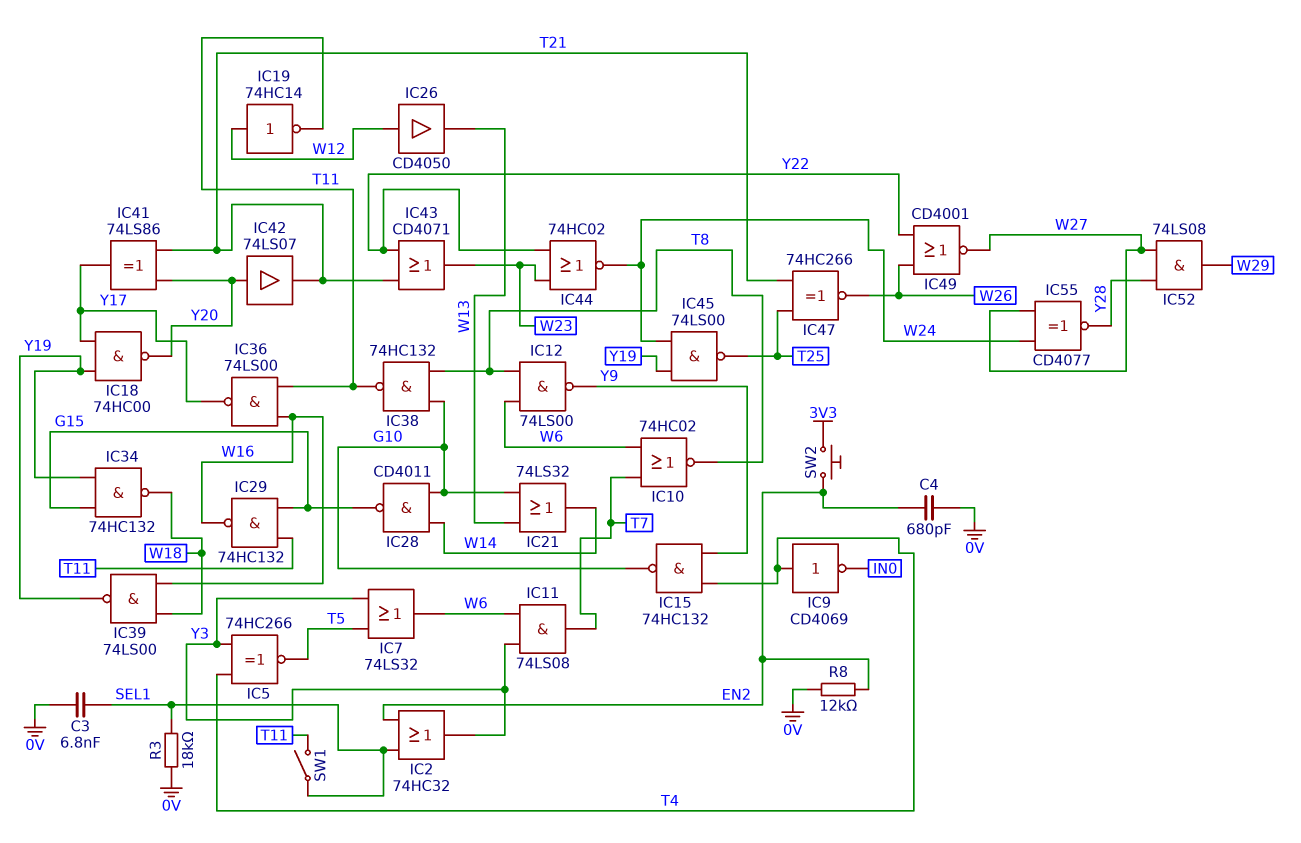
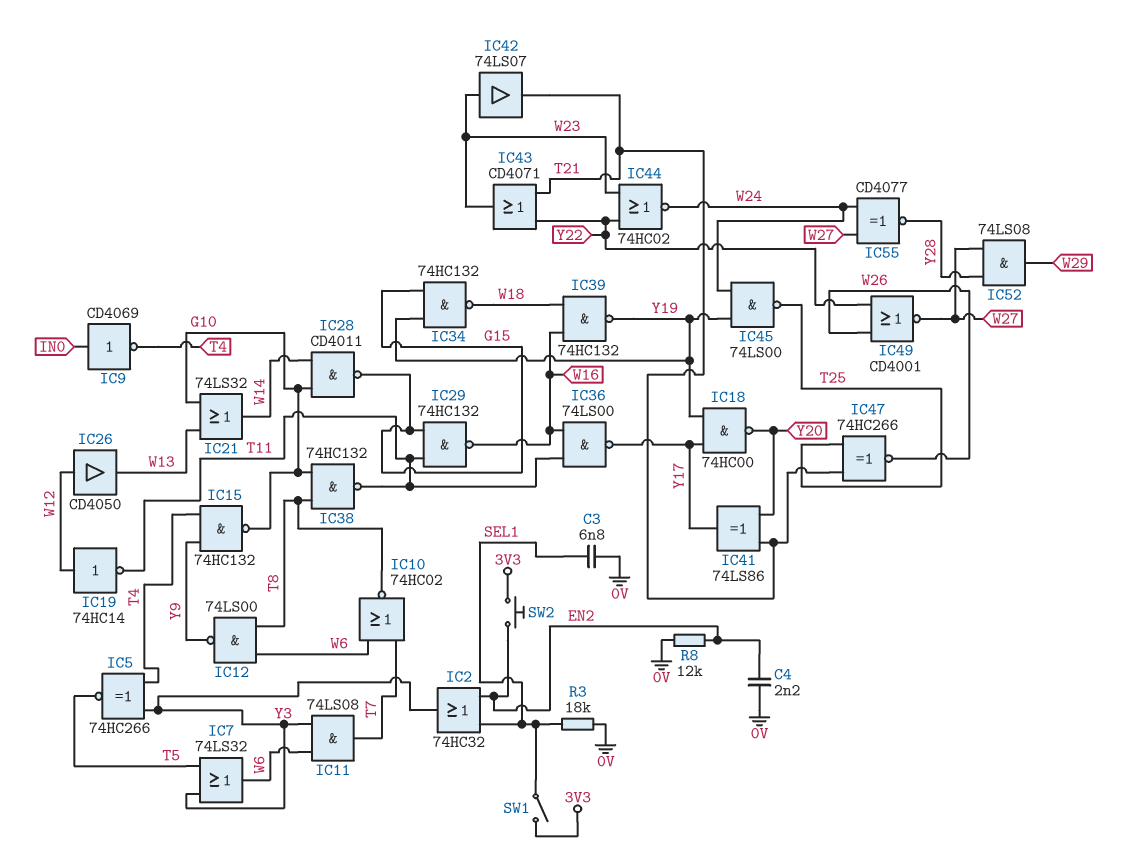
C4: 680pF (0V, EN2) -> 2.2nF (0V, EN2)
IC9: NOT CD4069 (in T4, out IN0) -> NOT CD4069 (in IN0, out T4)
IC39: NAND 74LS00 (in W16, in W18, out Y19) -> NAND 74HC132 (in W16, in W18, out Y19)
IC42: buffer 74LS07 (in Y20, out T21) -> buffer 74LS07 (in W23, out T21)
SW1: switch (SEL1, T11) -> switch (3V3, SEL1)

